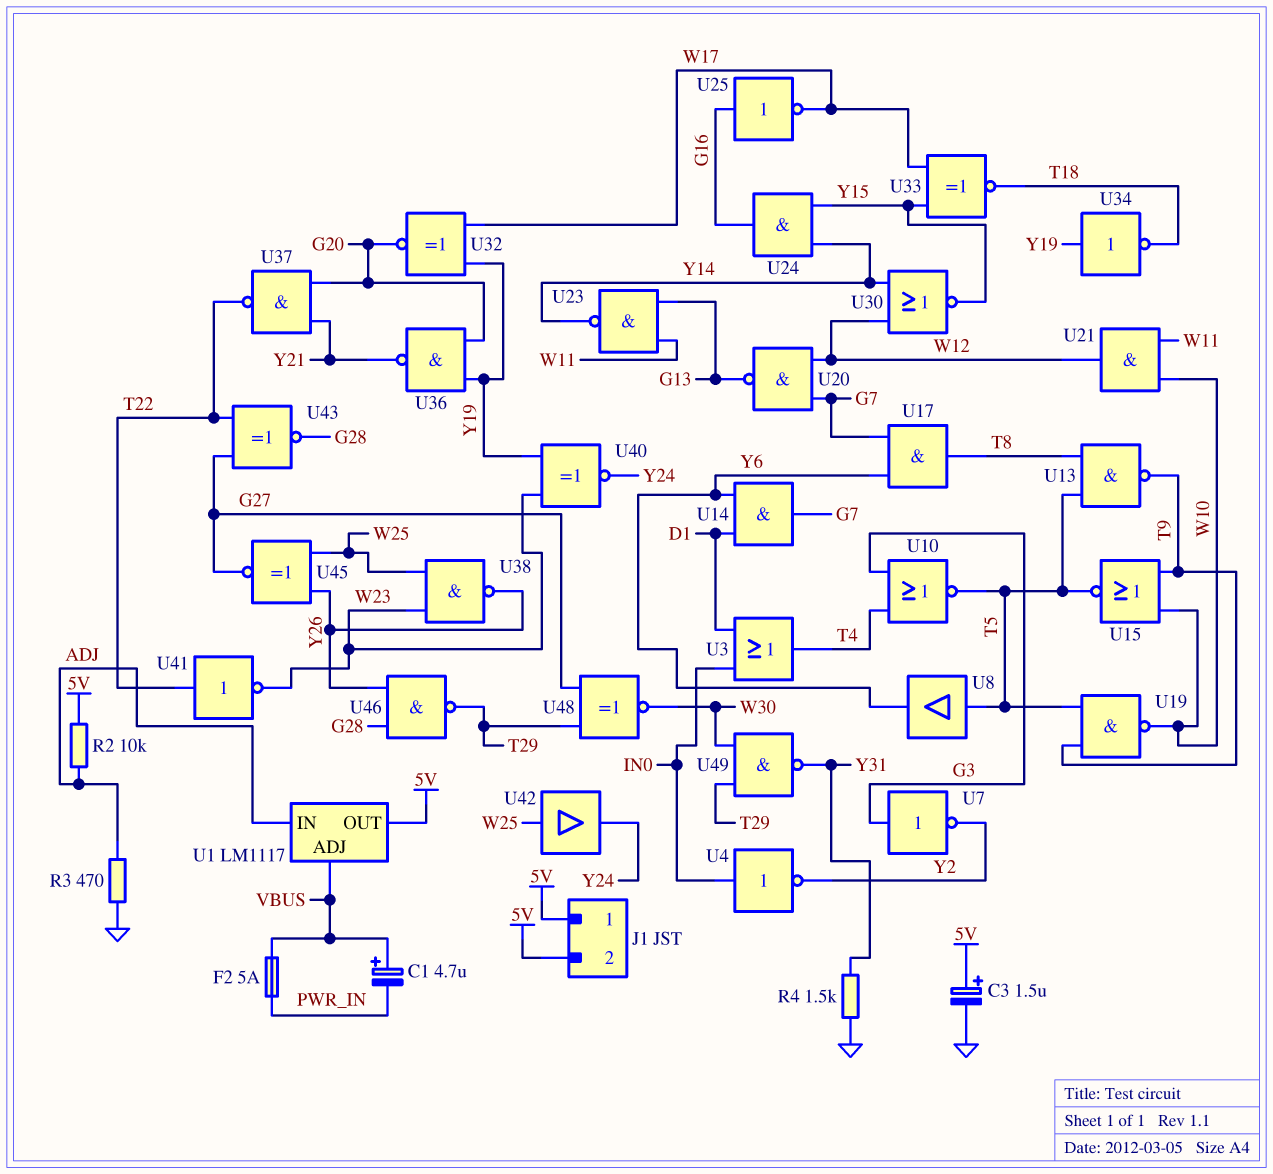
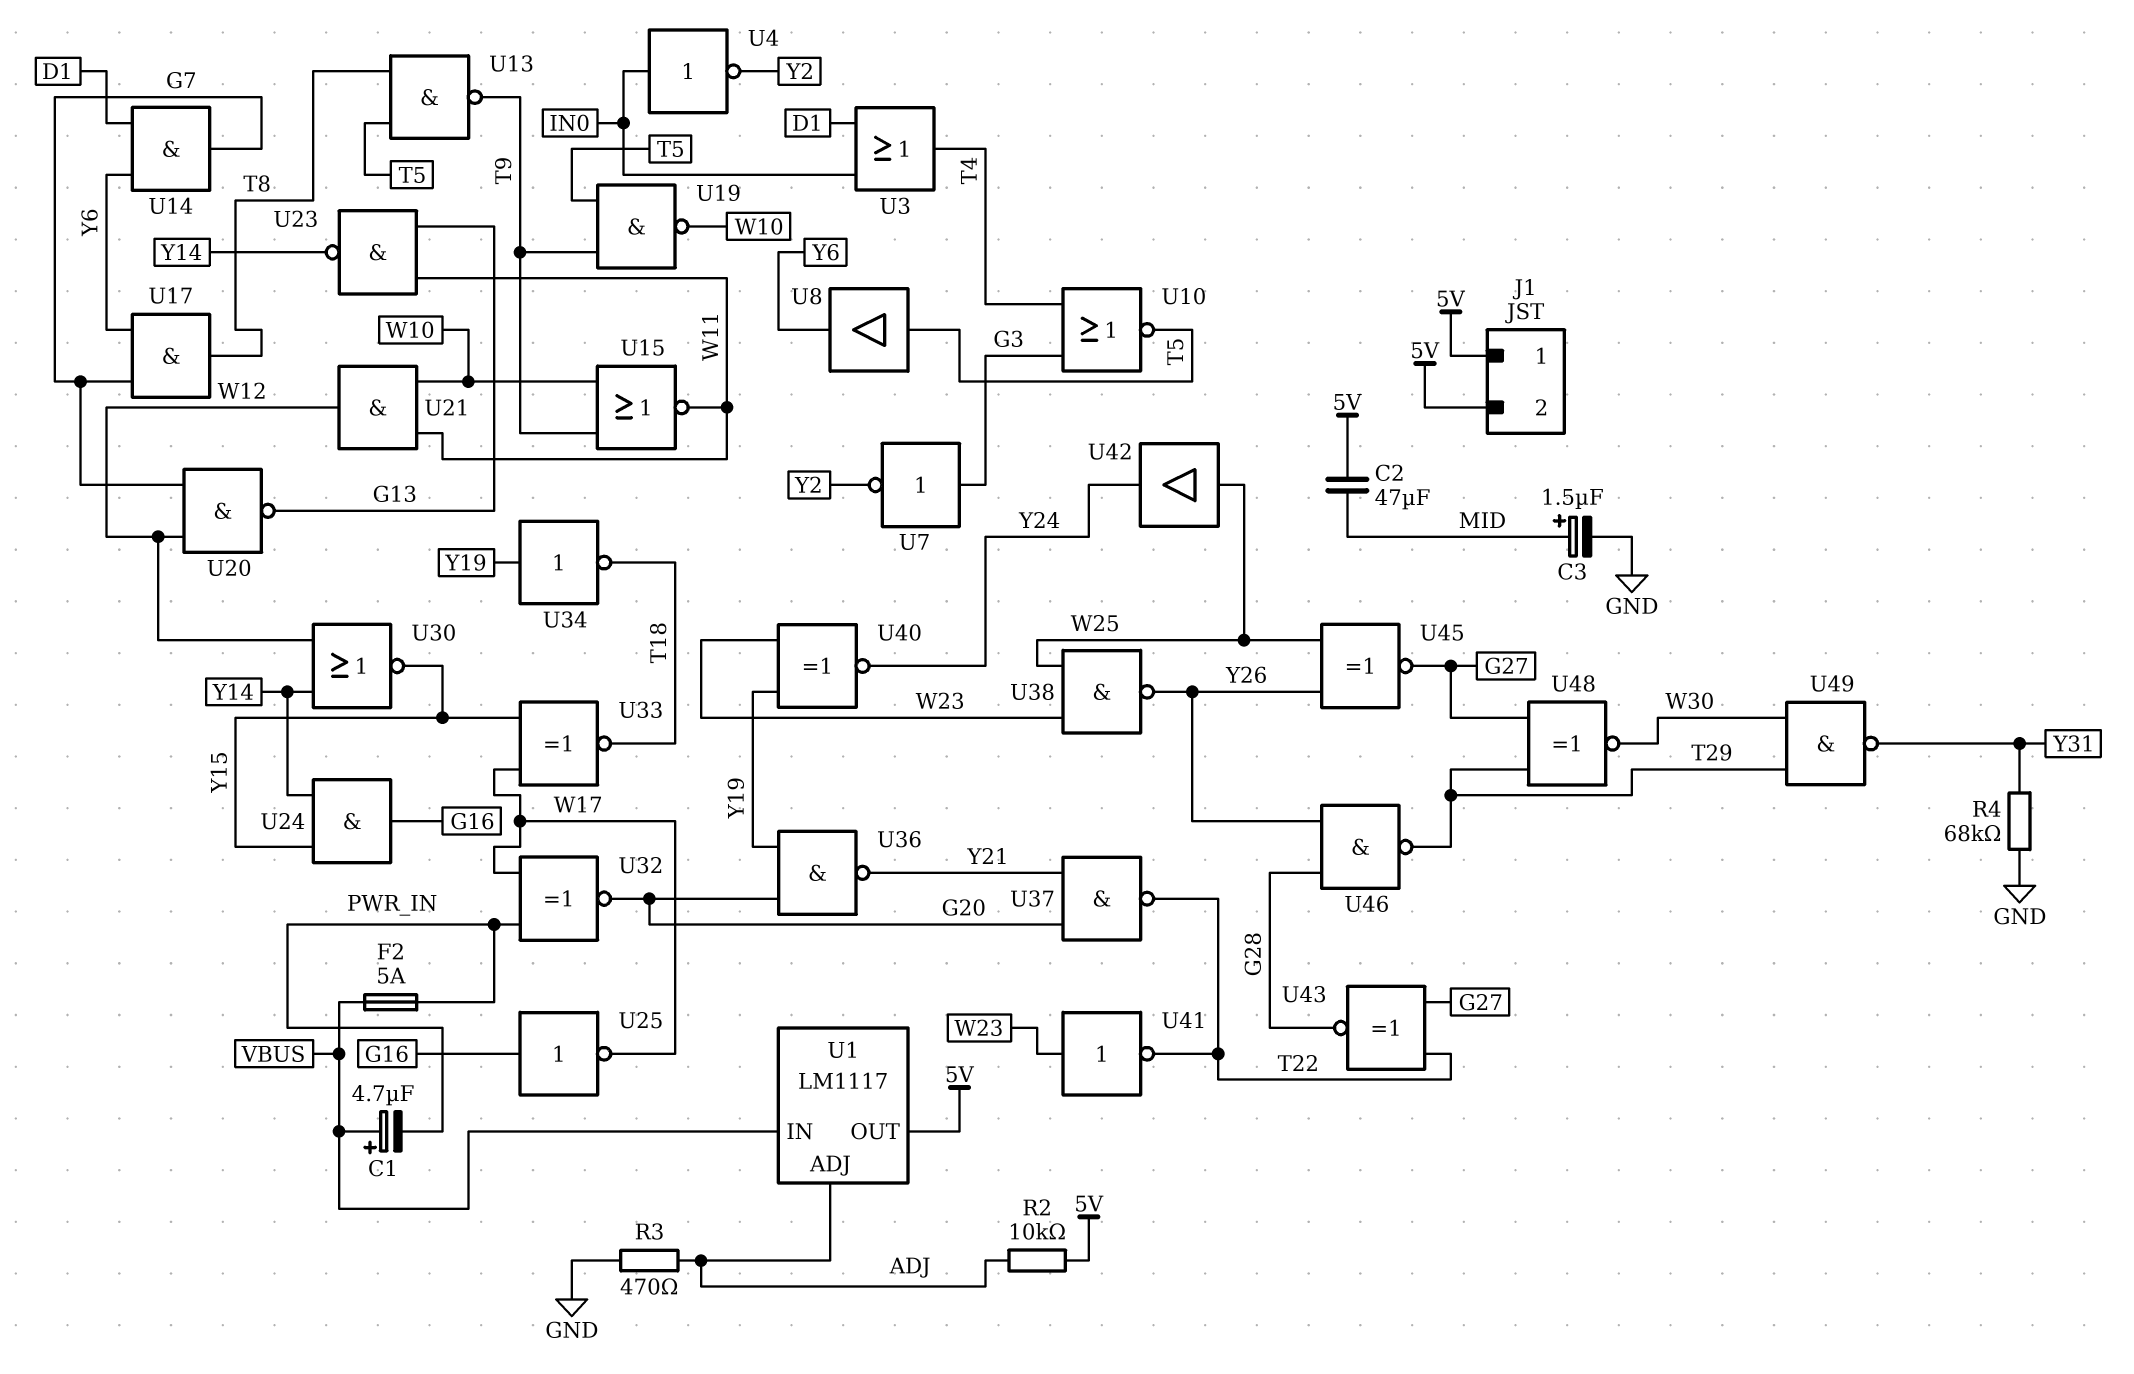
C2: none -> 47uF (5V, MID)
C3: 1.5uF (plus 5V, minus GND) -> 1.5uF (plus MID, minus GND)
R4: 1.5k (GND, Y31) -> 68k (GND, Y31)
U1 pin ADJ: VBUS -> ADJ
U1 pin IN: ADJ -> VBUS
U15: NOR (in T9, in W10, out T5) -> NOR (in T9, in W10, out W11)
U32: XNOR (in W17, in Y19, out G20) -> XNOR (in PWR_IN, in W17, out G20)
U41: NOT (in T22, out W23) -> NOT (in W23, out T22)

